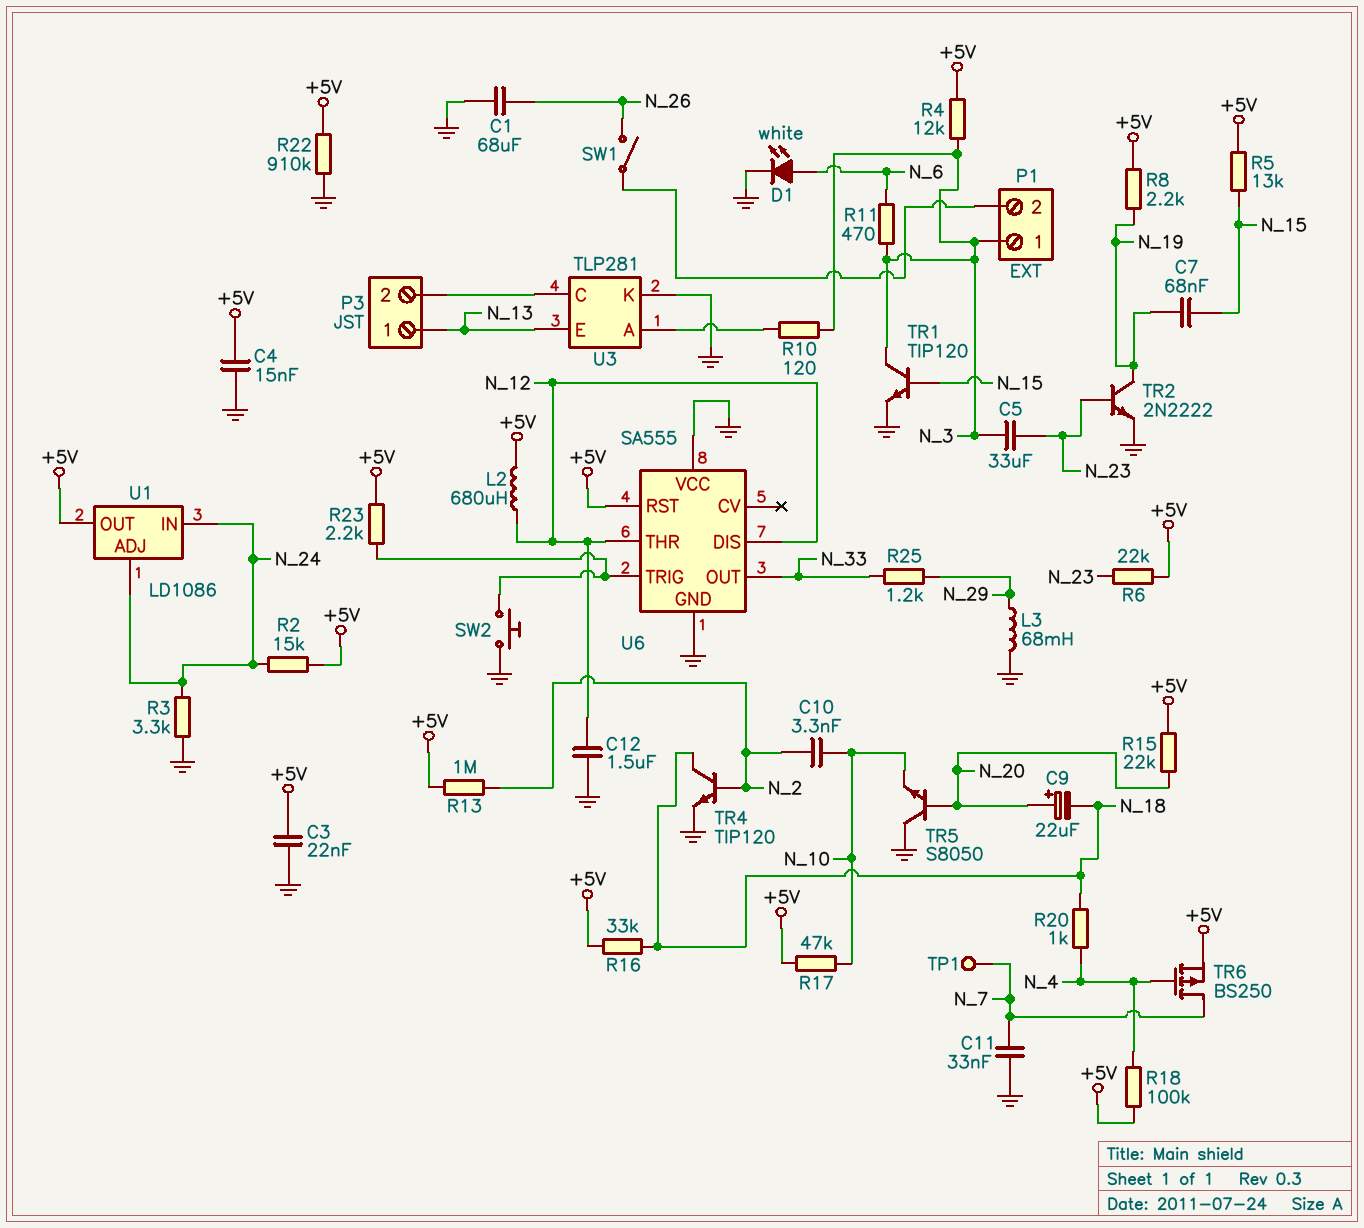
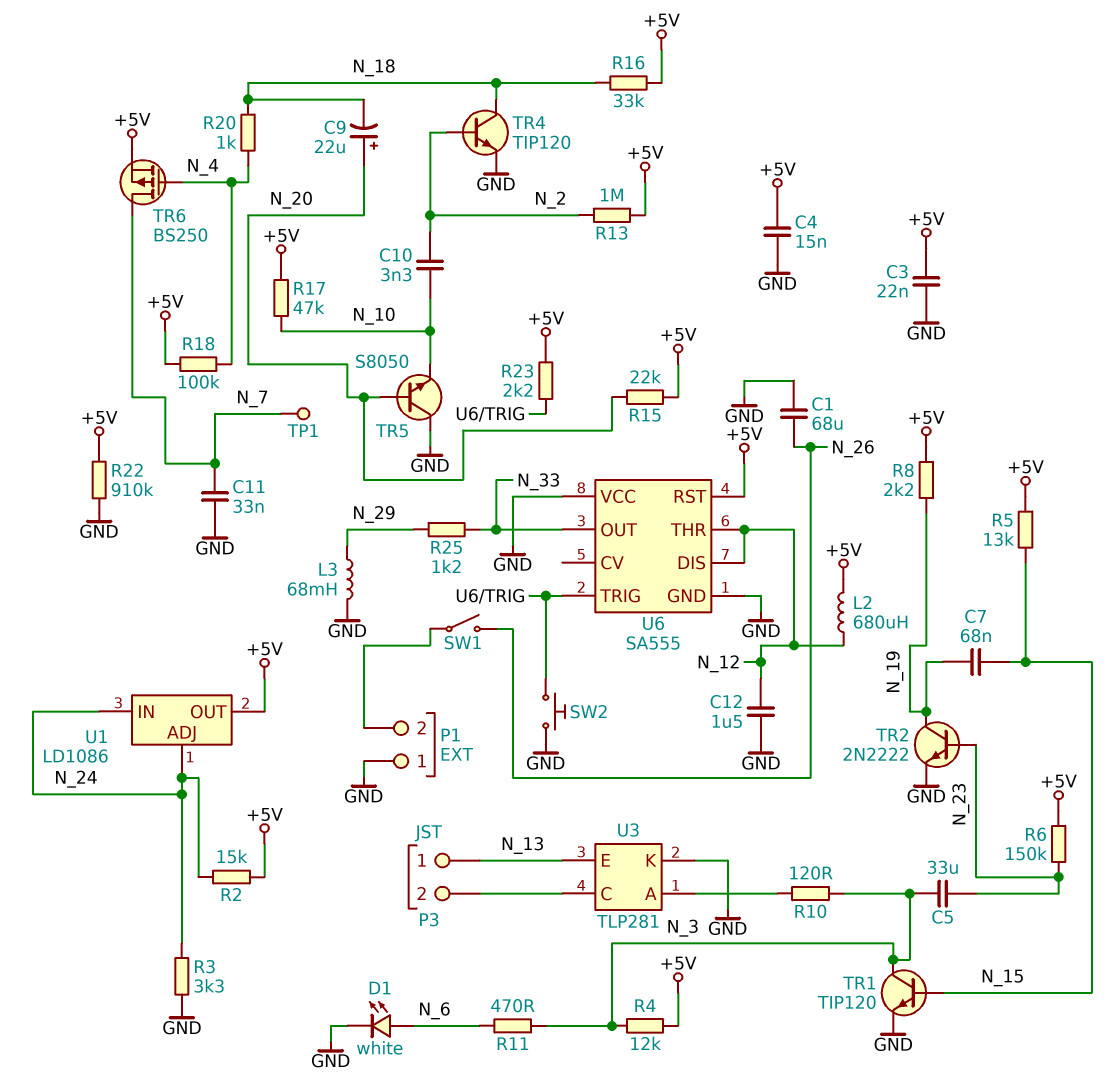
P1 pin 1: N_3 -> GND
R6: 22k (+5V, N_23) -> 150k (+5V, N_23)

